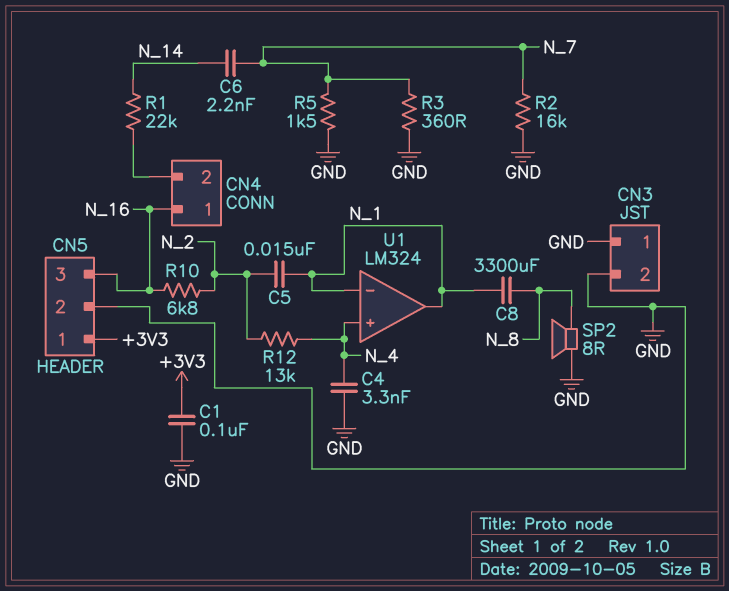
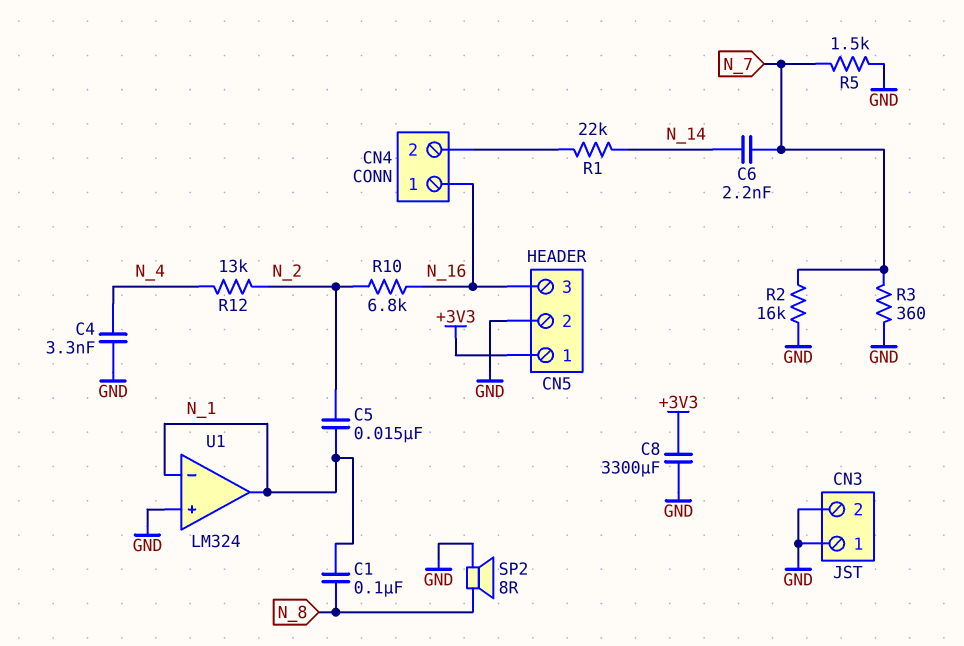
C1: 100nF (+3V3, GND) -> 100nF (N_1, N_8)
C8: 3300uF (N_1, N_8) -> 3300uF (+3V3, GND)
U1 pin in+: N_4 -> GND

